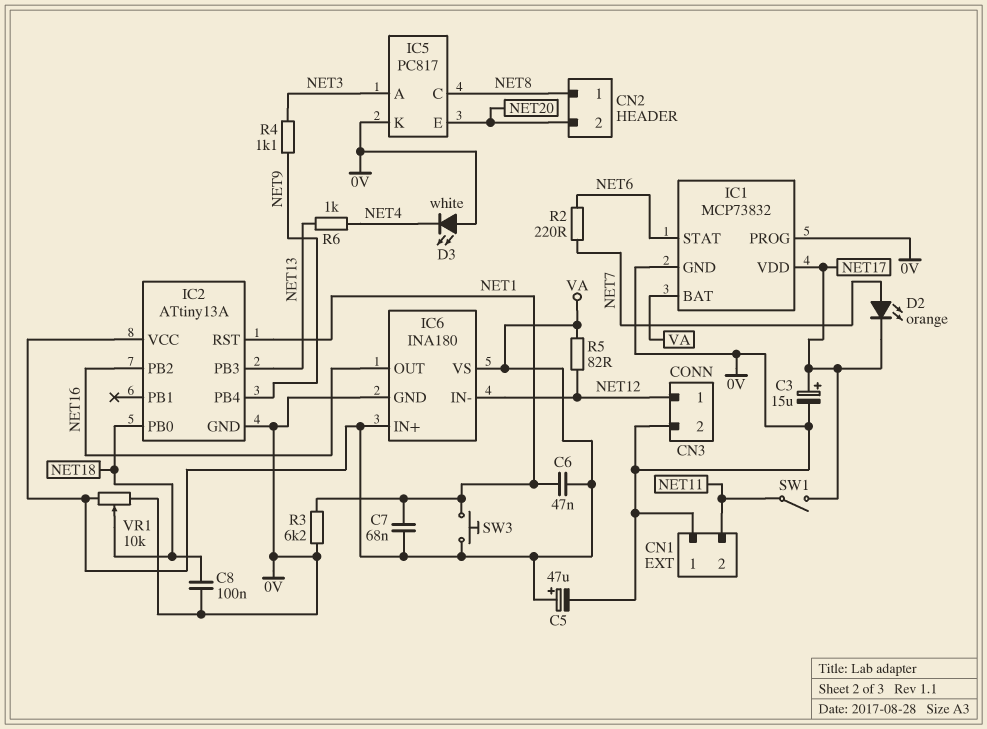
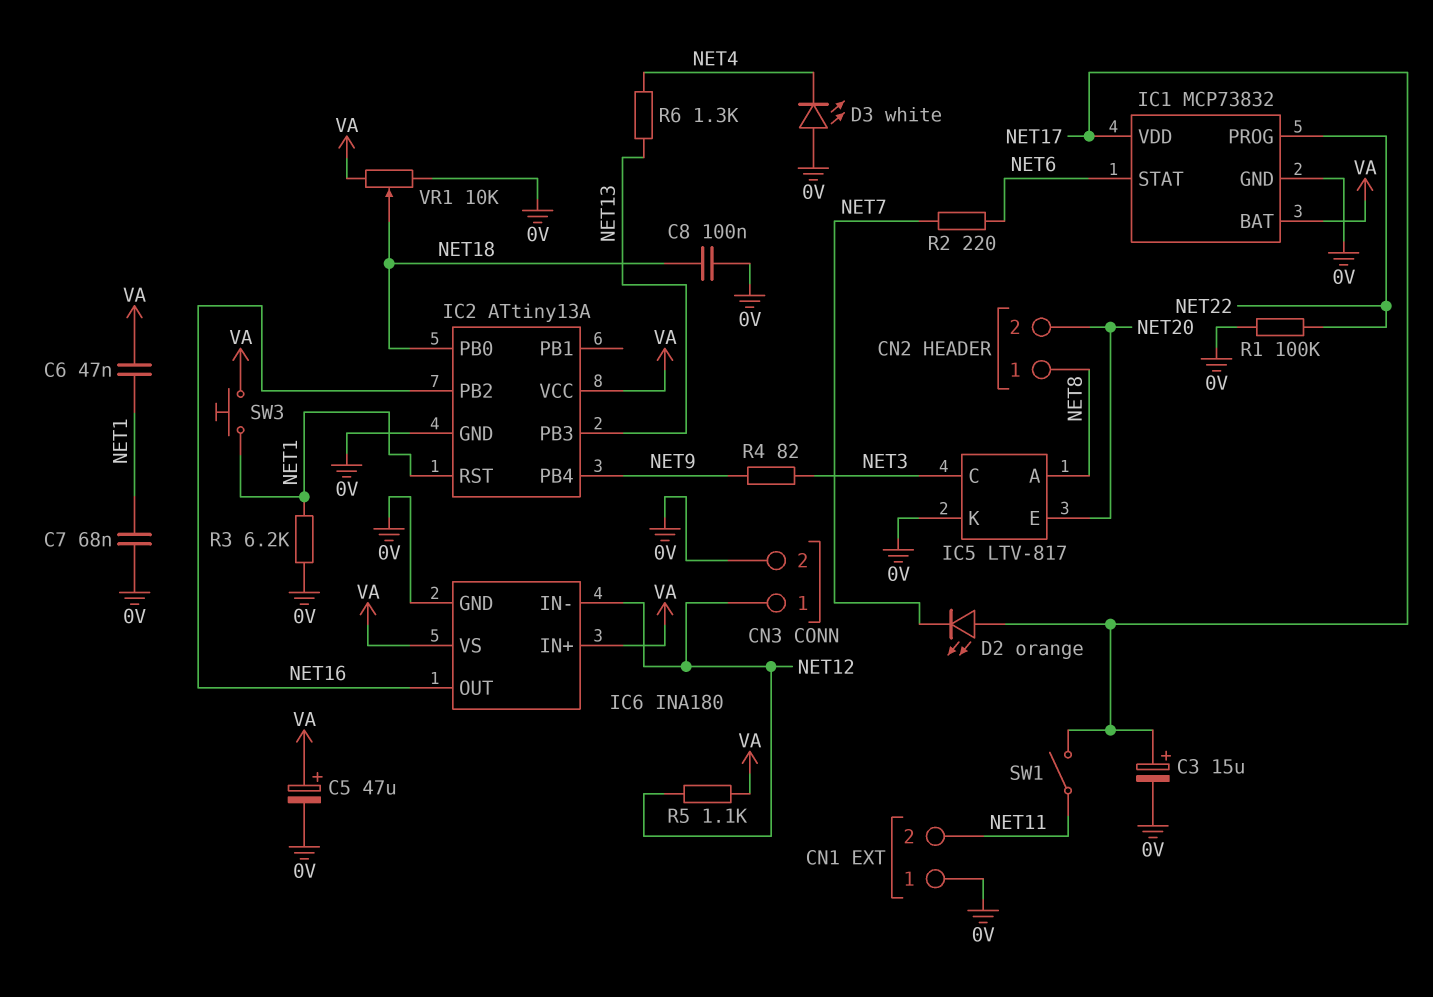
C7: 68nF (NET1, VA) -> 68nF (0V, NET1)
D2: LED orange (A NET7, K NET17) -> LED orange (A NET17, K NET7)
IC1 pin PROG: 0V -> NET22
IC5: PC817 -> LTV-817
IC5 pin A: NET3 -> NET8
IC5 pin C: NET8 -> NET3
R1: none -> 100k (0V, NET22)
R4: 1.1k (NET3, NET9) -> 82 (NET3, NET9)
R5: 82 (NET12, VA) -> 1.1k (NET12, VA)
R6: 1k (NET4, NET13) -> 1.3k (NET4, NET13)

